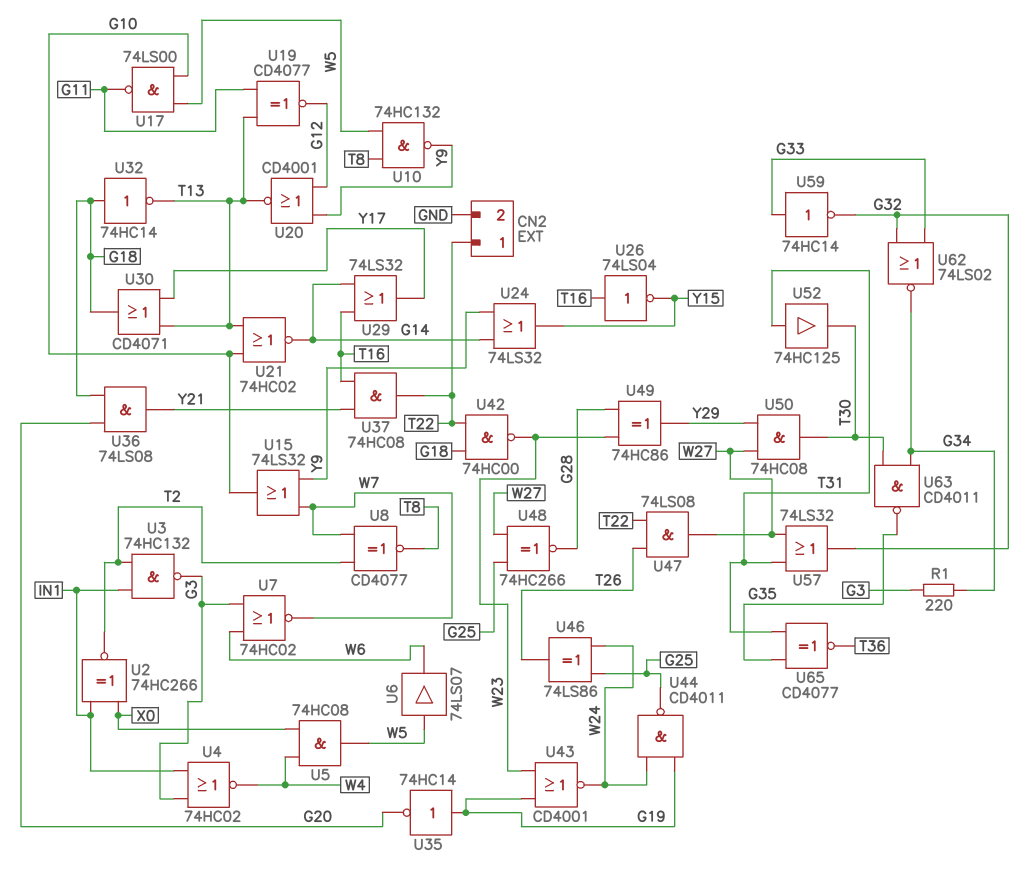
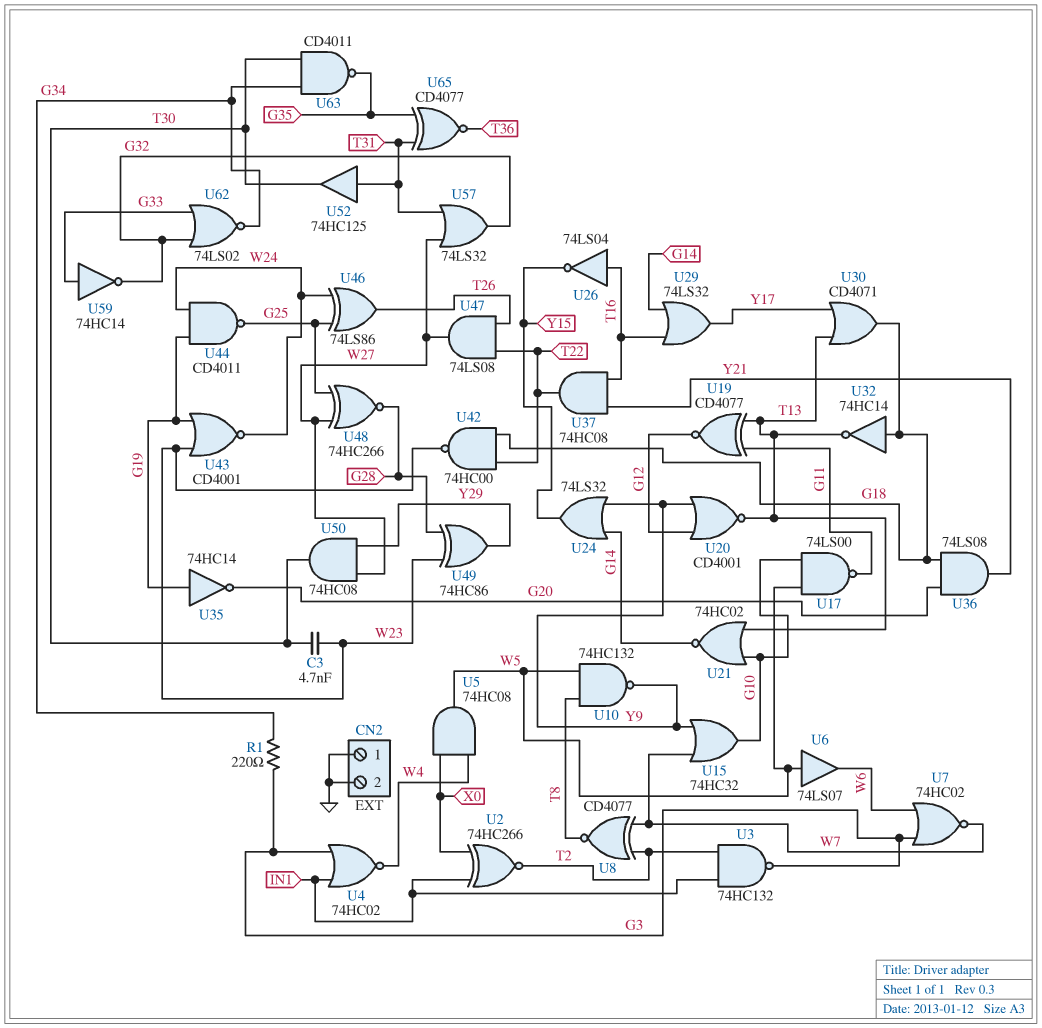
C3: none -> 4.7nF (T30, W23)
CN2 pin 1: T22 -> GND
U15: OR 74LS32 (in W7, in Y9, out G10) -> OR 74HC32 (in W7, in Y9, out G10)

